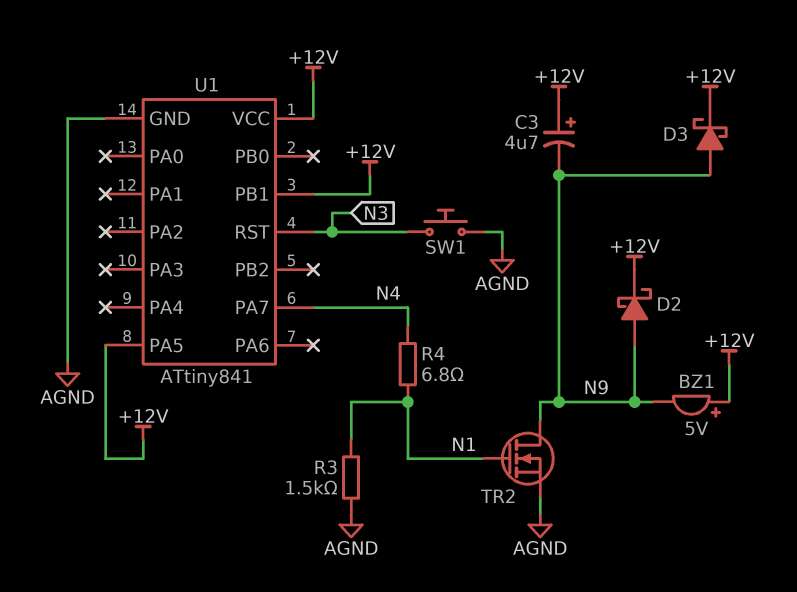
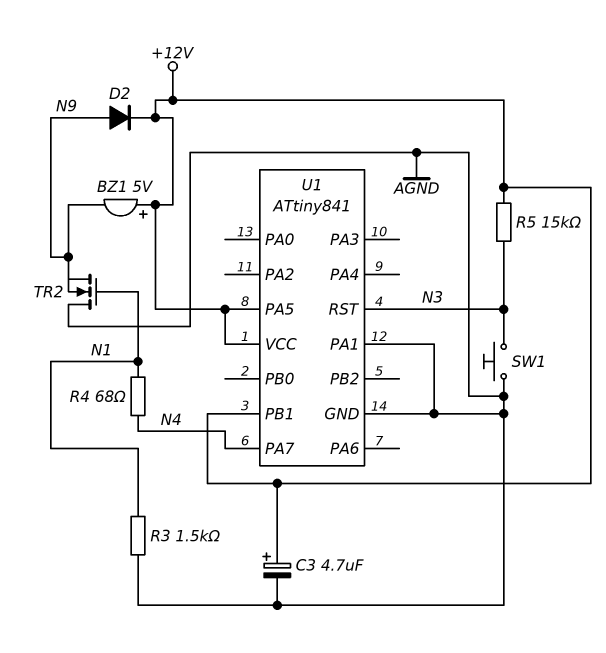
C3: 4.7uF (plus +12V, minus N9) -> 4.7uF (plus +12V, minus AGND)
D2: schottky (A N9, K +12V) -> diode (A N9, K +12V)
D3: schottky (A N9, K +12V) -> none
R4: 6.8 (N1, N4) -> 68 (N1, N4)
R5: none -> 15k (+12V, N3)
TR2: NMOS (G N1, D N9, S AGND) -> NMOS (G N1, D AGND, S N9)
U1 pin PA1: none -> AGND

